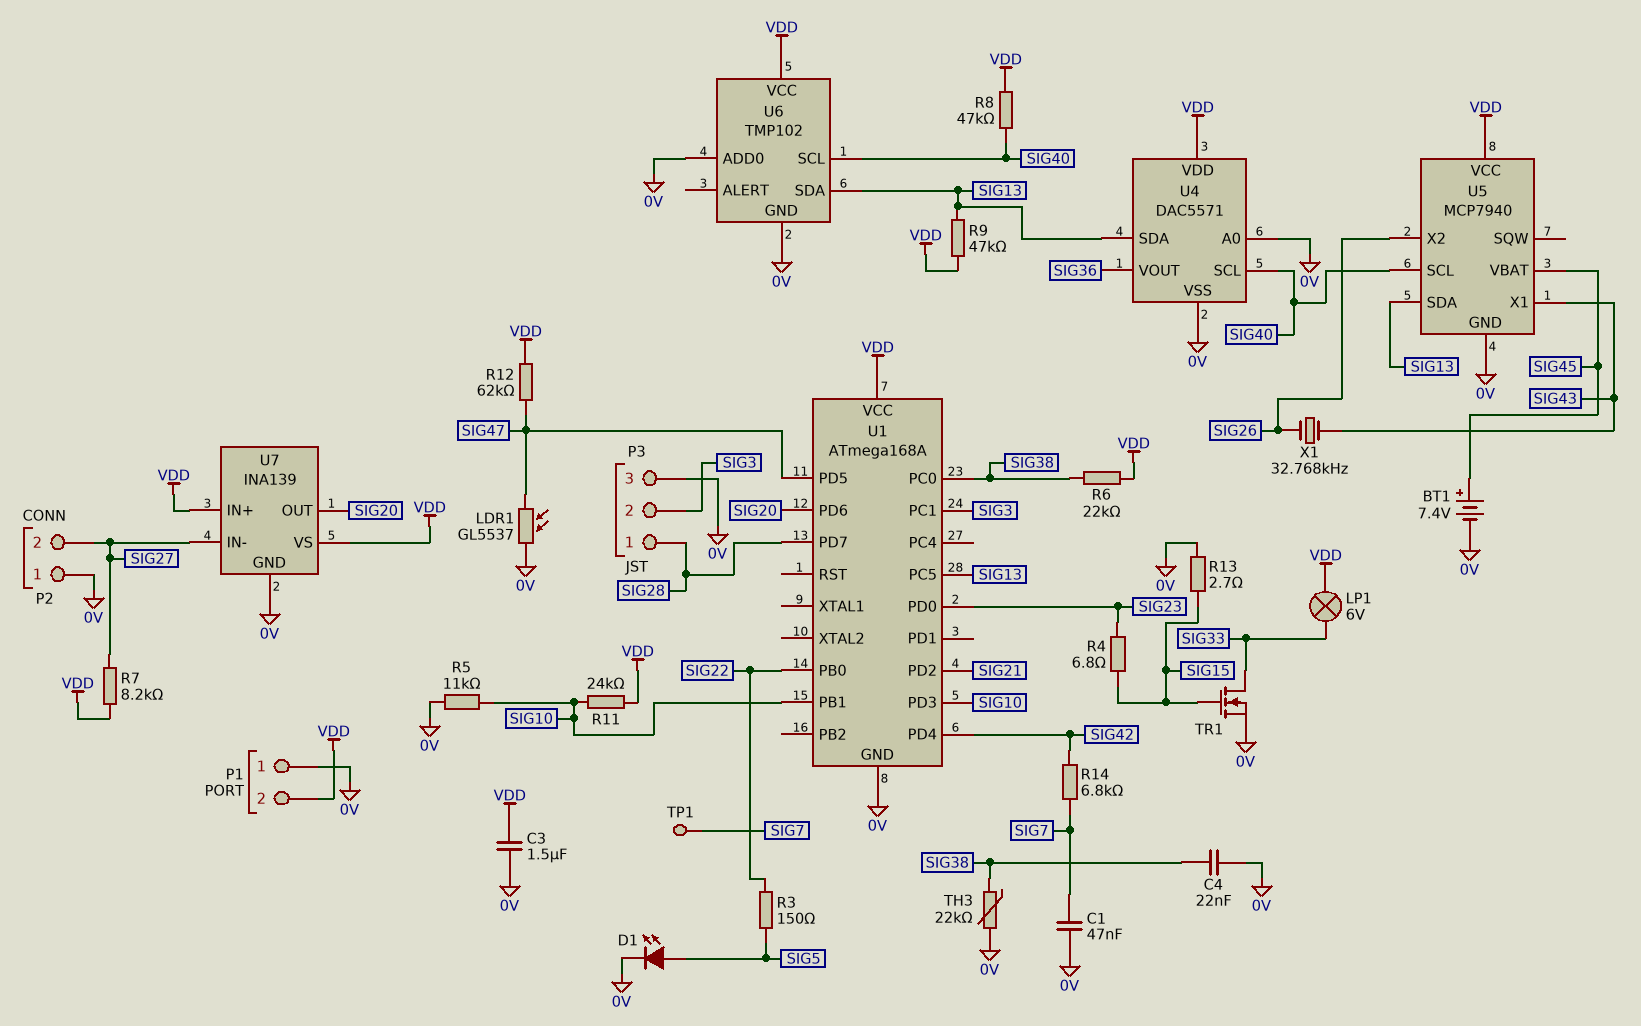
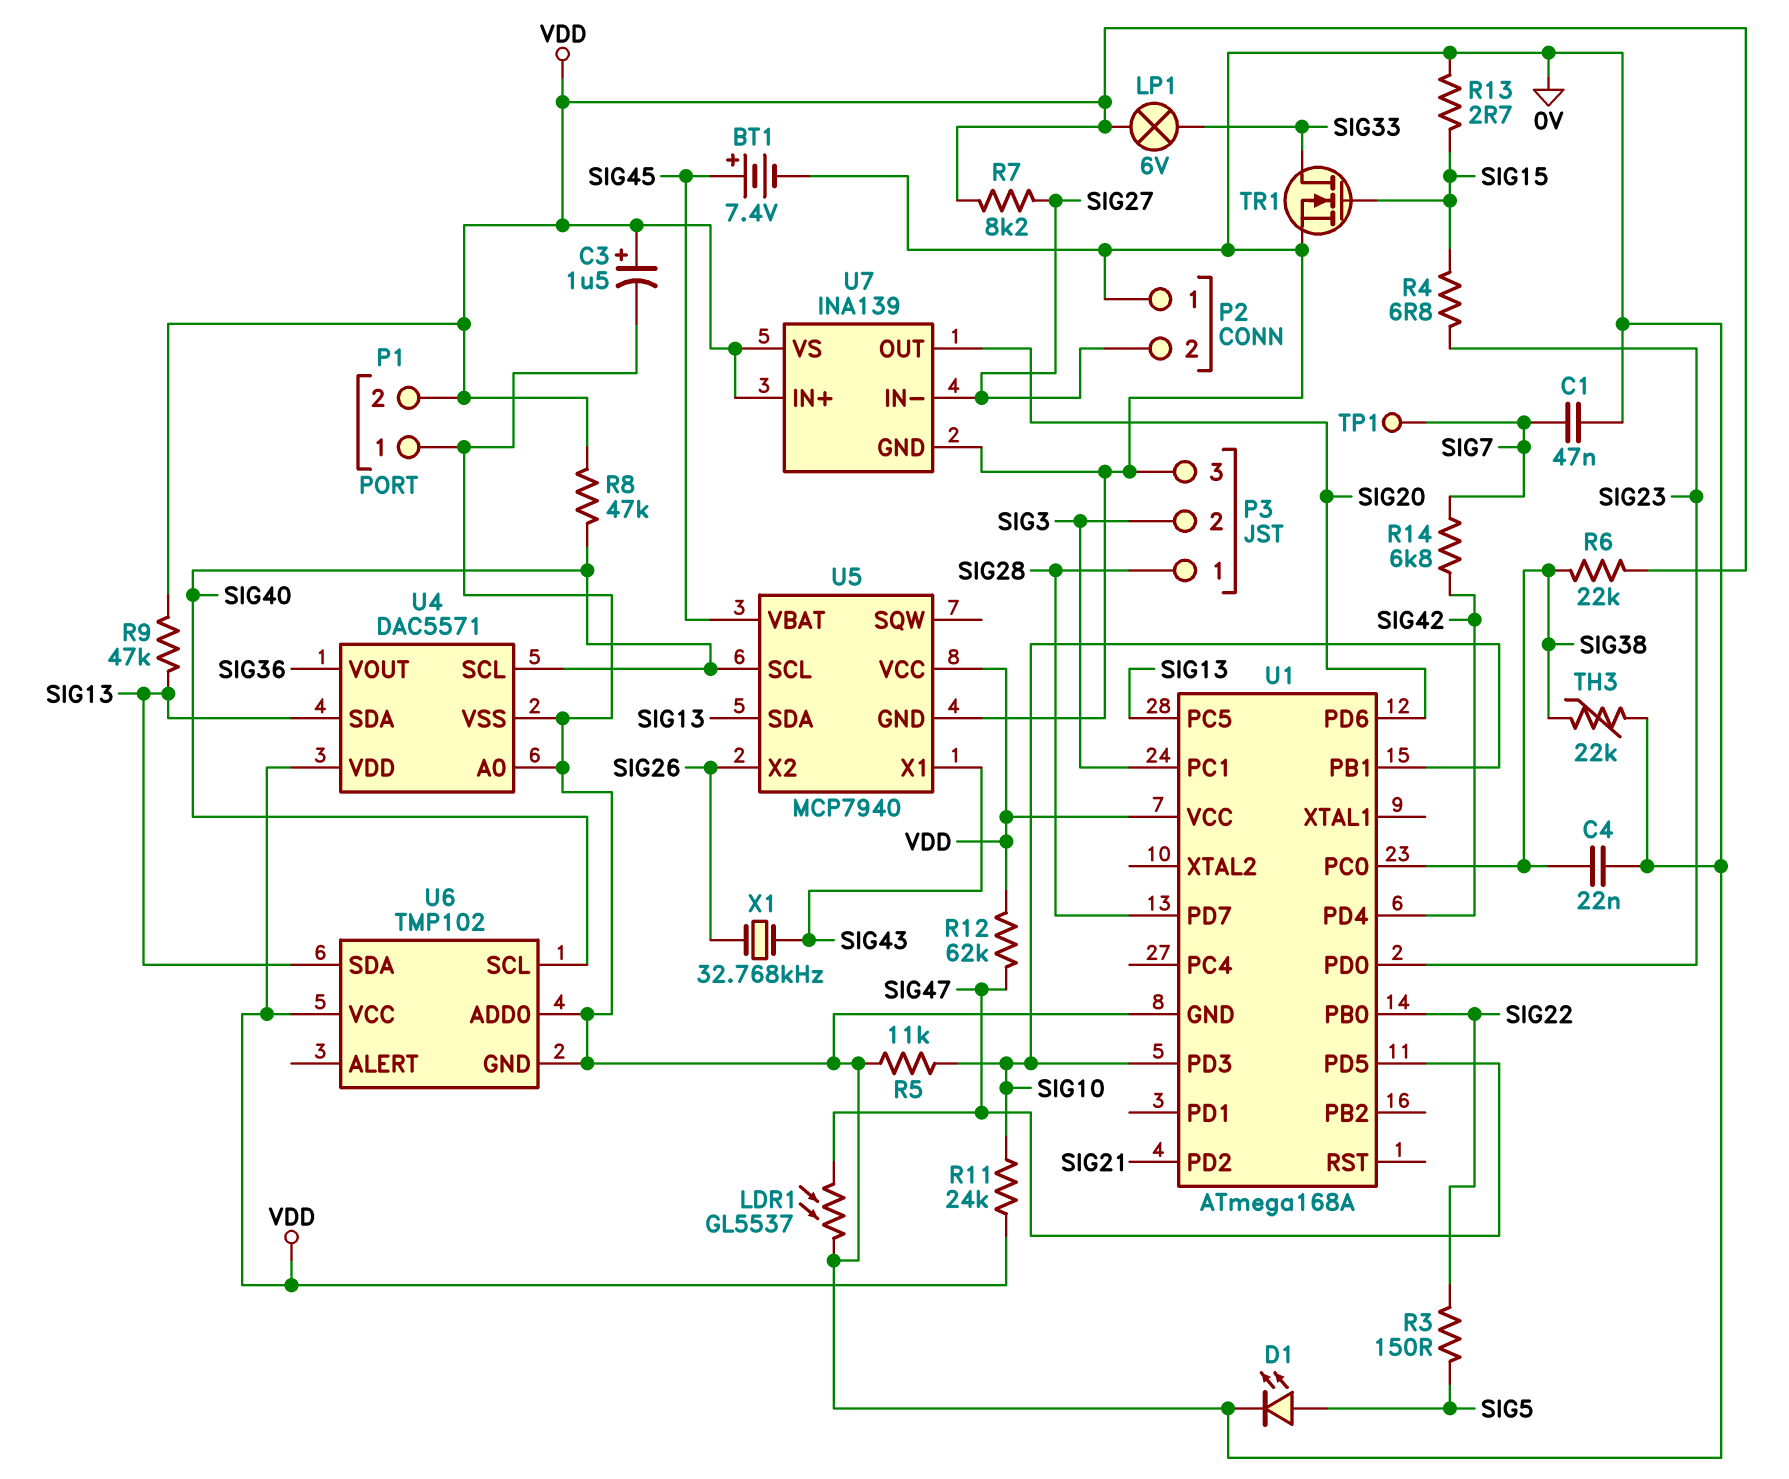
C3: 1.5uF (0V, VDD) -> 1.5uF (plus VDD, minus 0V)

